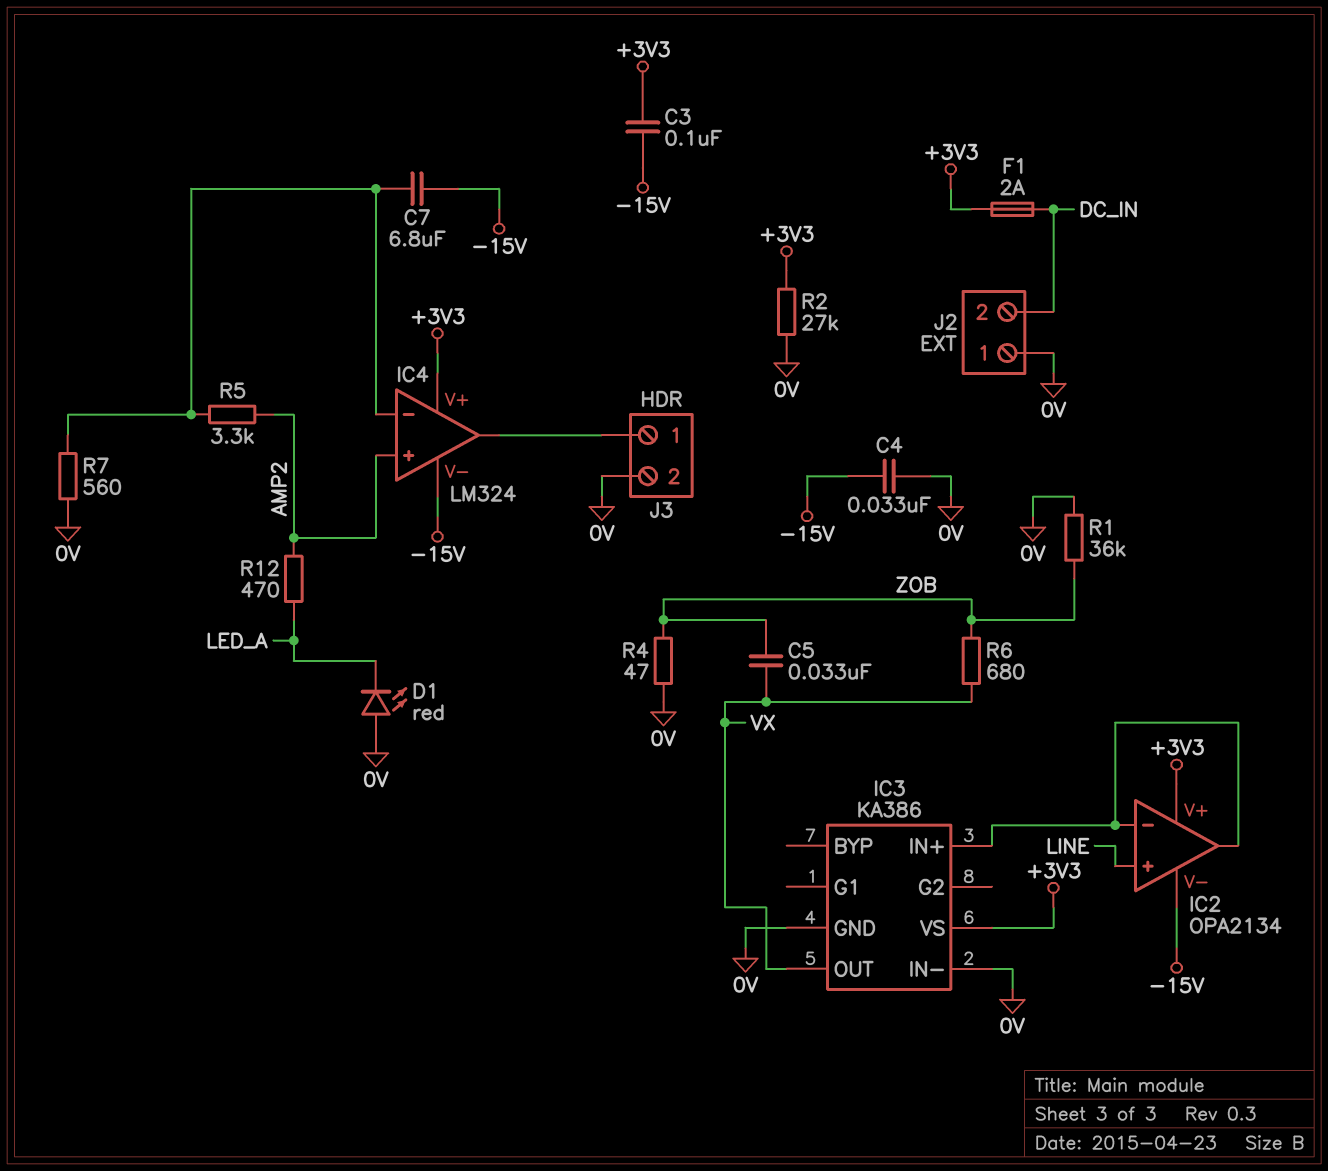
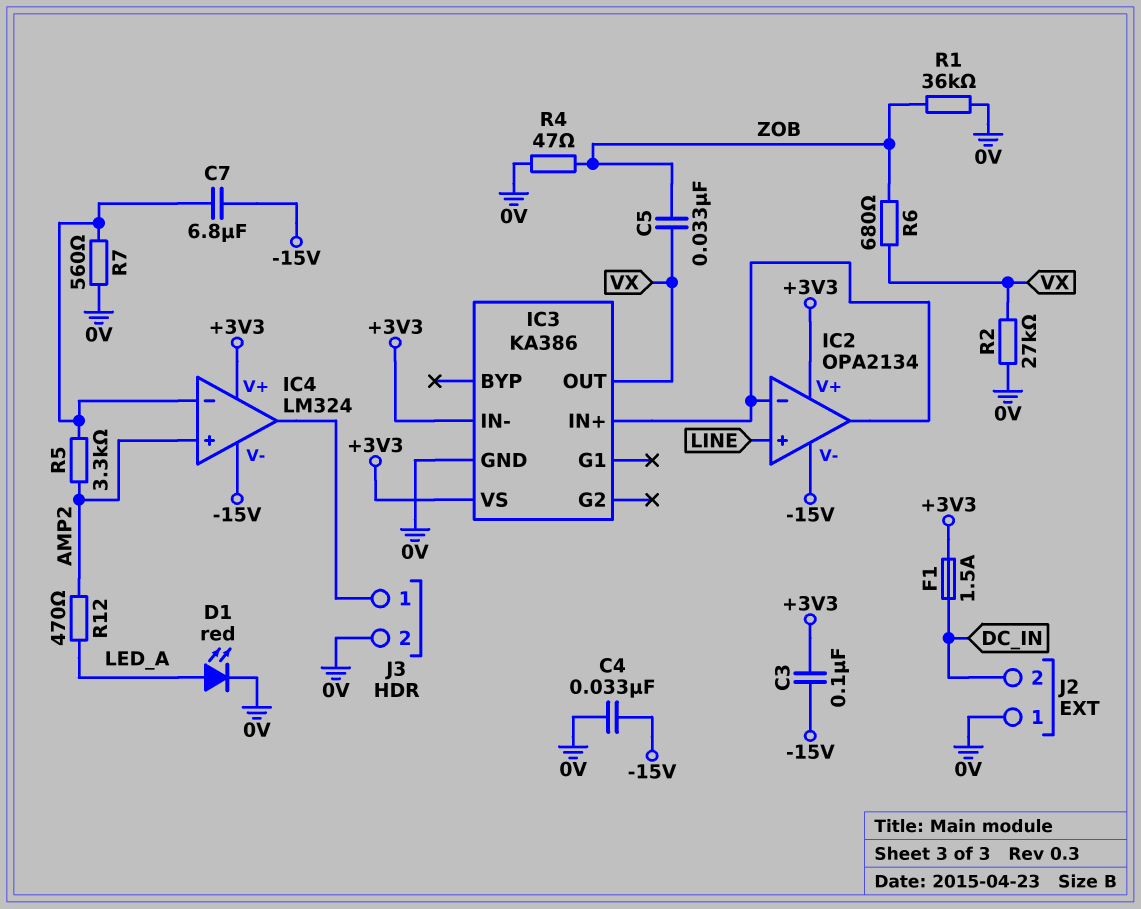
D1: LED red (A 0V, K LED_A) -> LED red (A LED_A, K 0V)
F1: 2A (+3V3, DC_IN) -> 1.5A (+3V3, DC_IN)
IC3 pin IN-: 0V -> +3V3
R2: 27k (+3V3, 0V) -> 27k (0V, VX)

